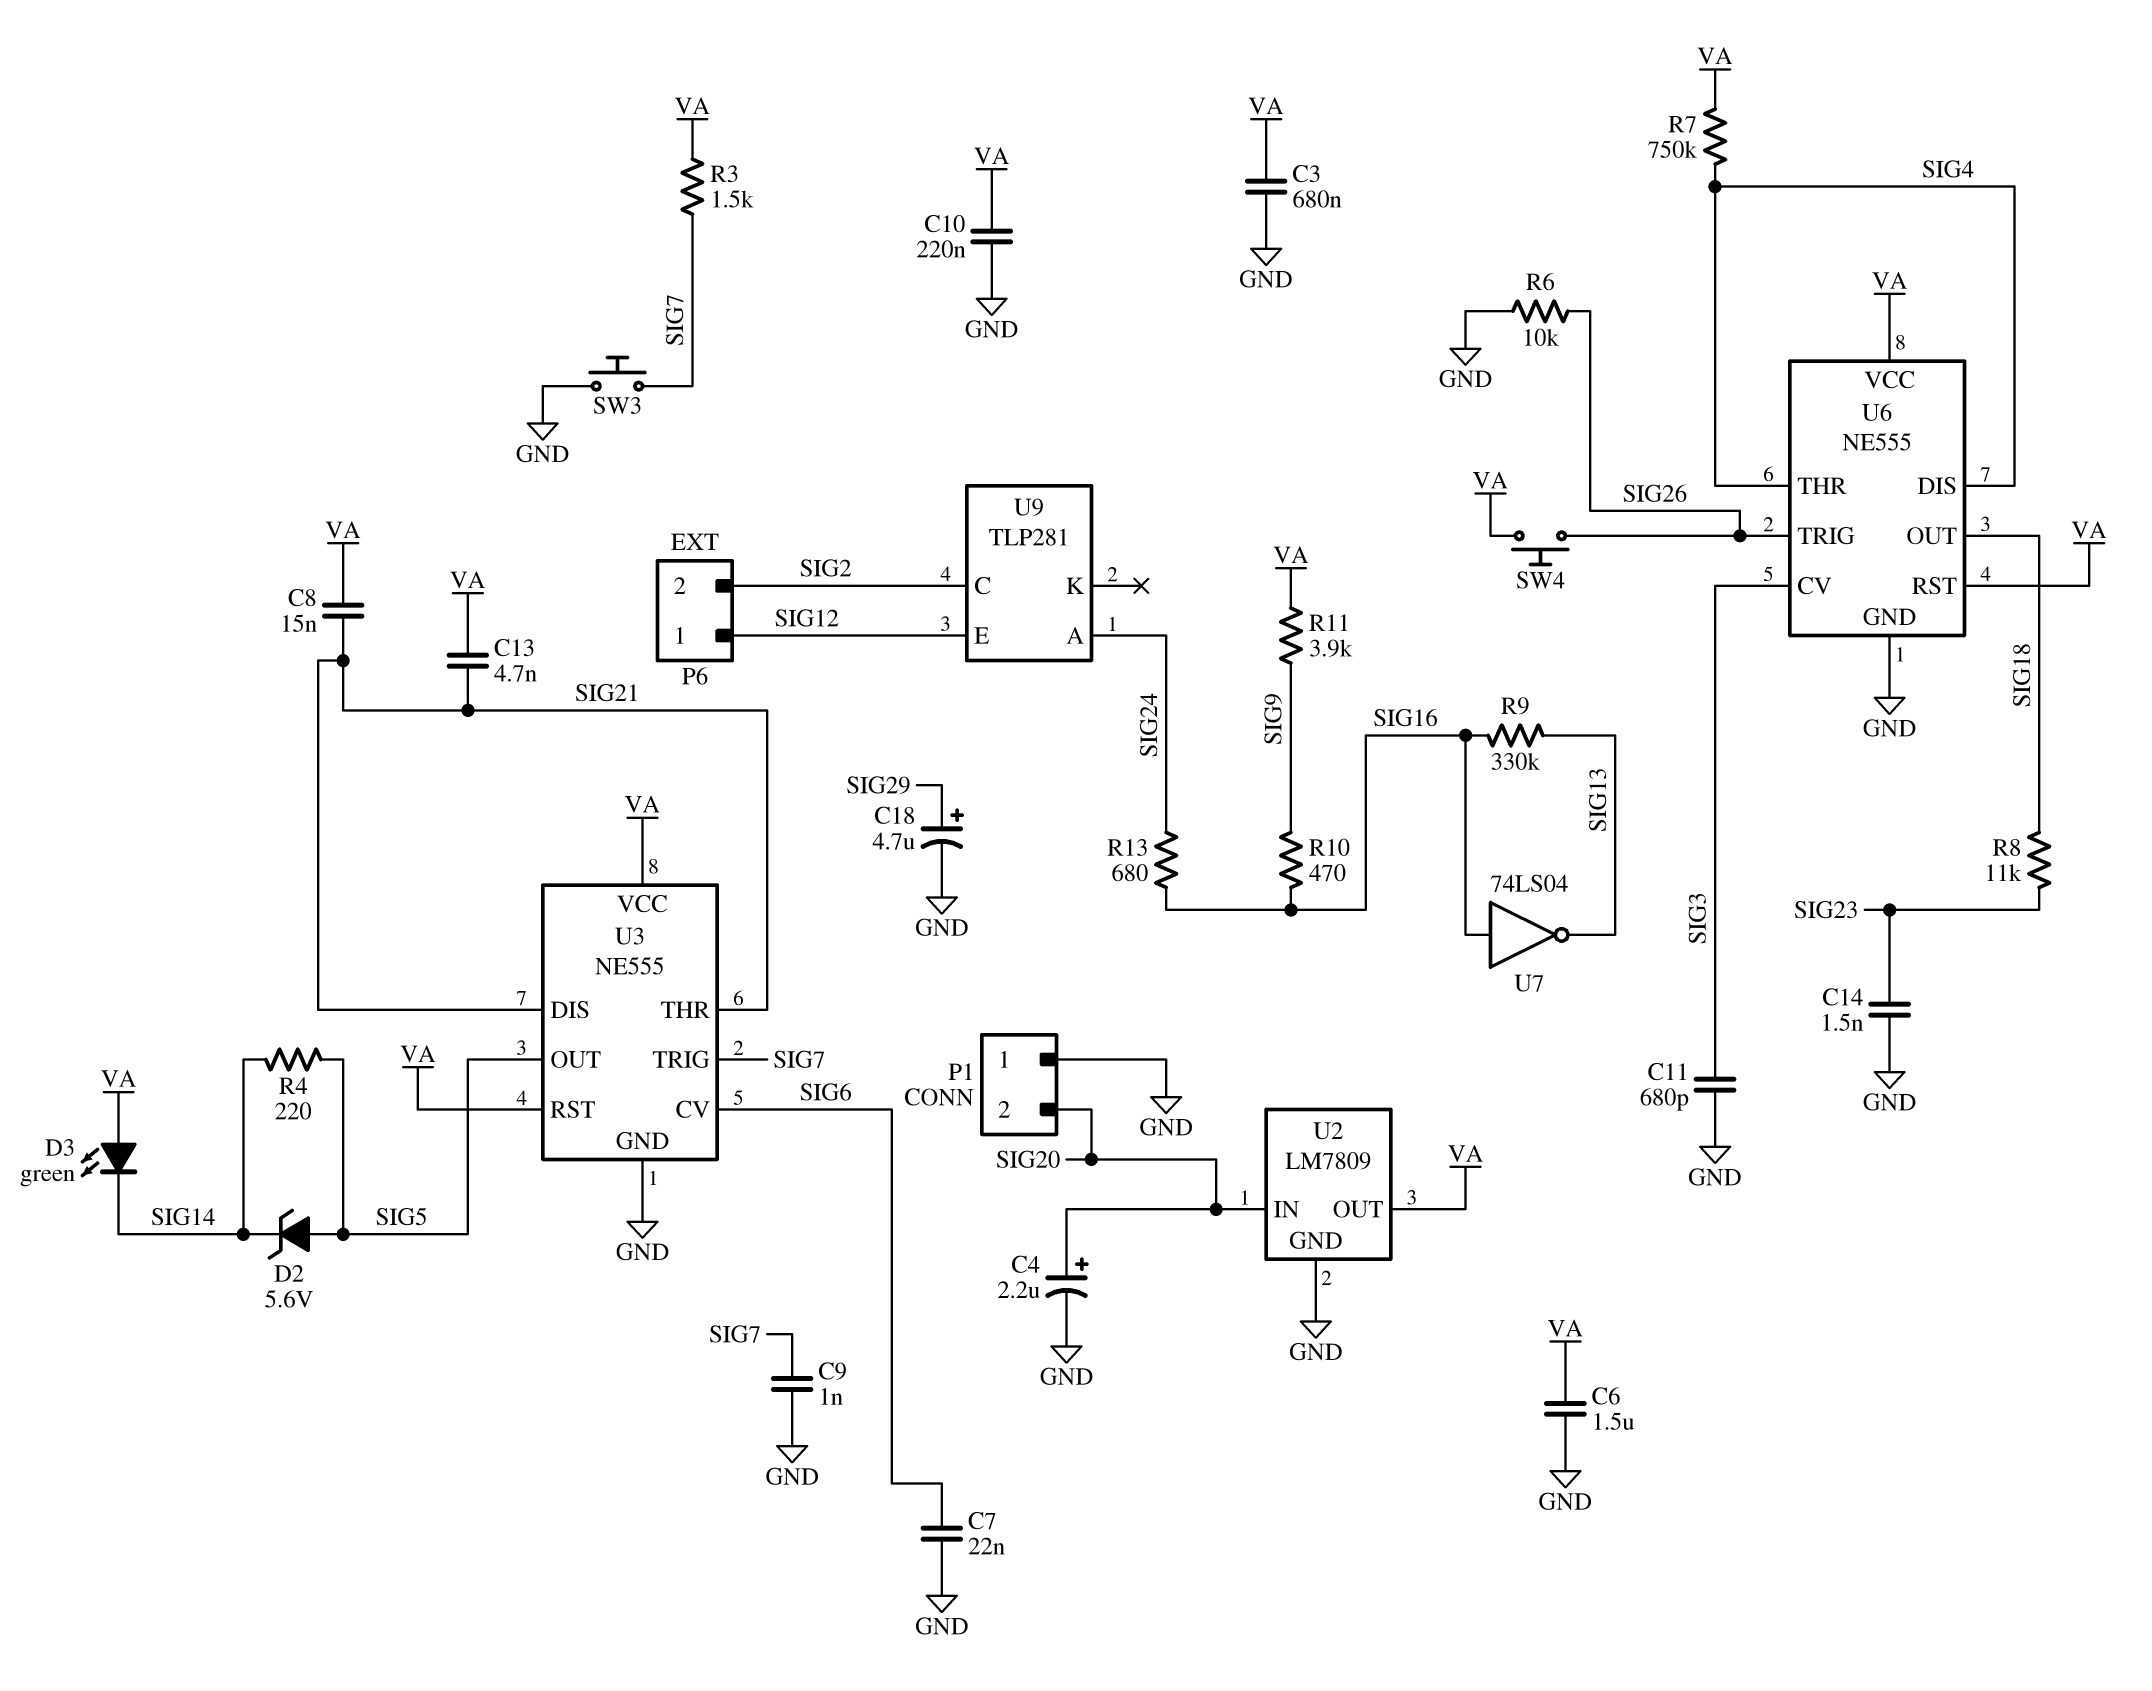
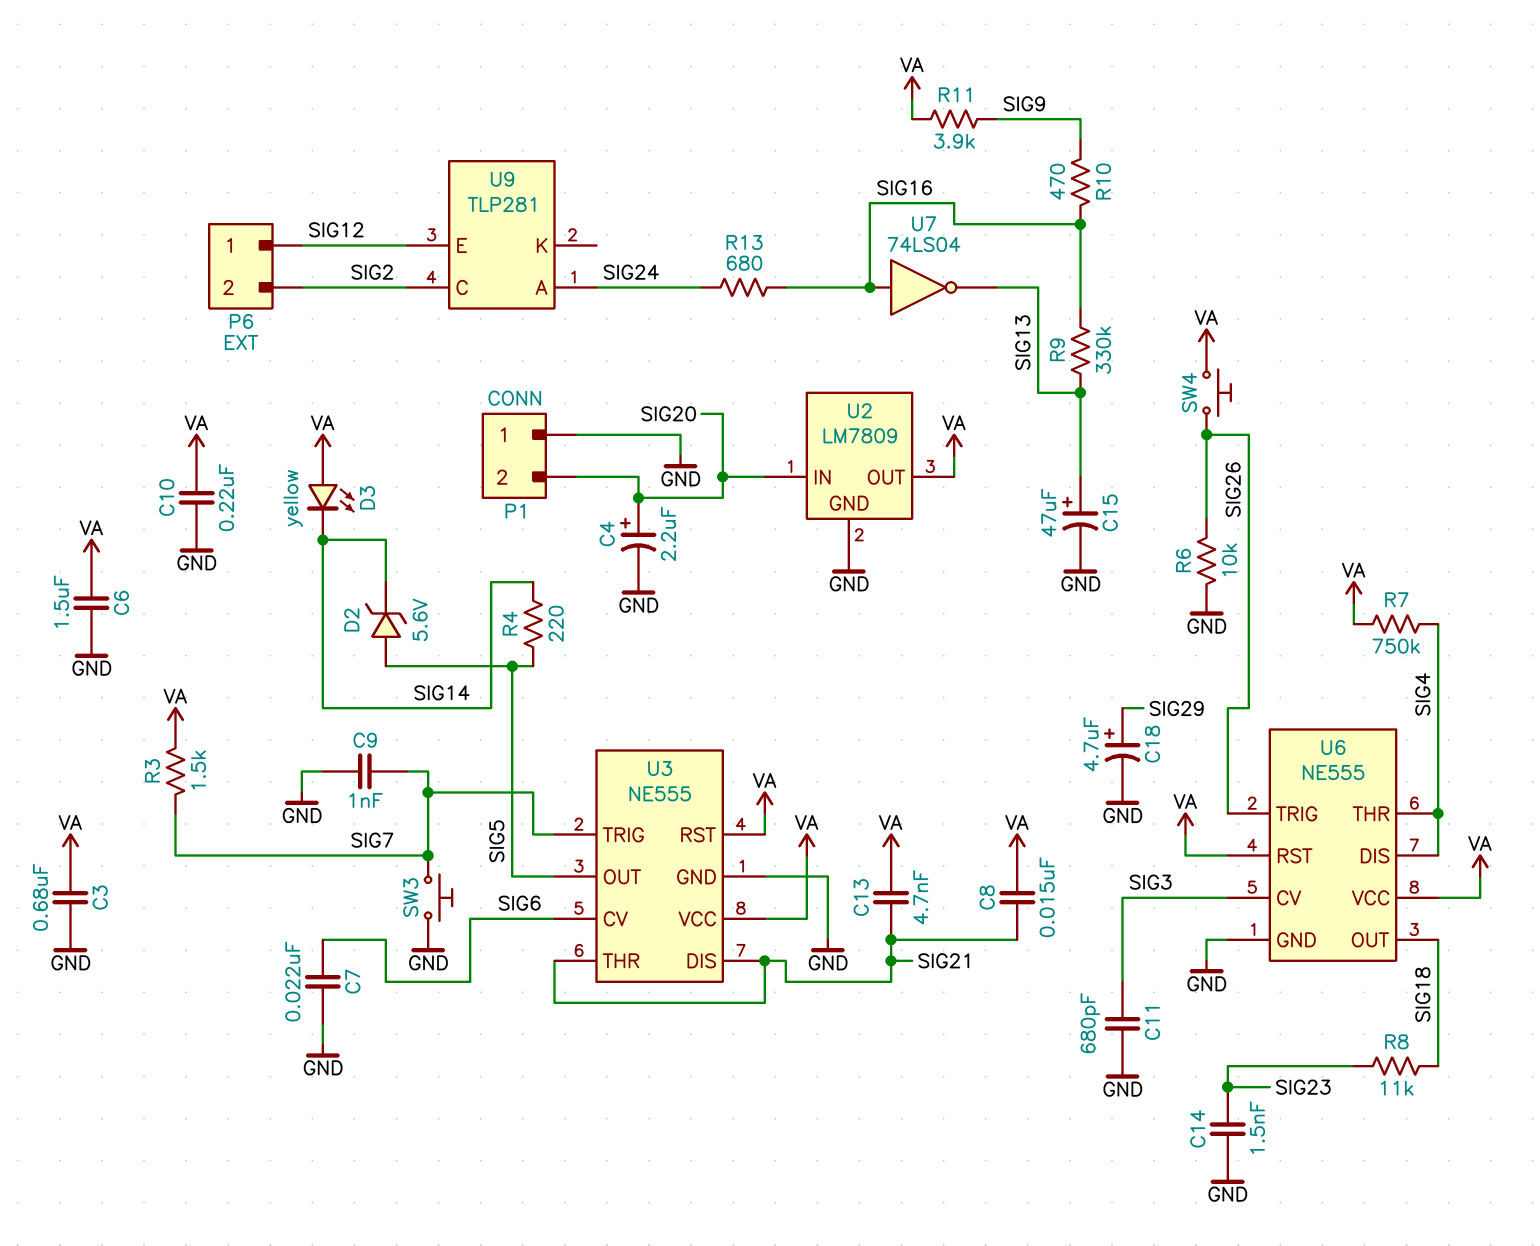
C15: none -> 47uF (plus SIG13, minus GND)
D3: LED green (A VA, K SIG14) -> LED yellow (A VA, K SIG14)

